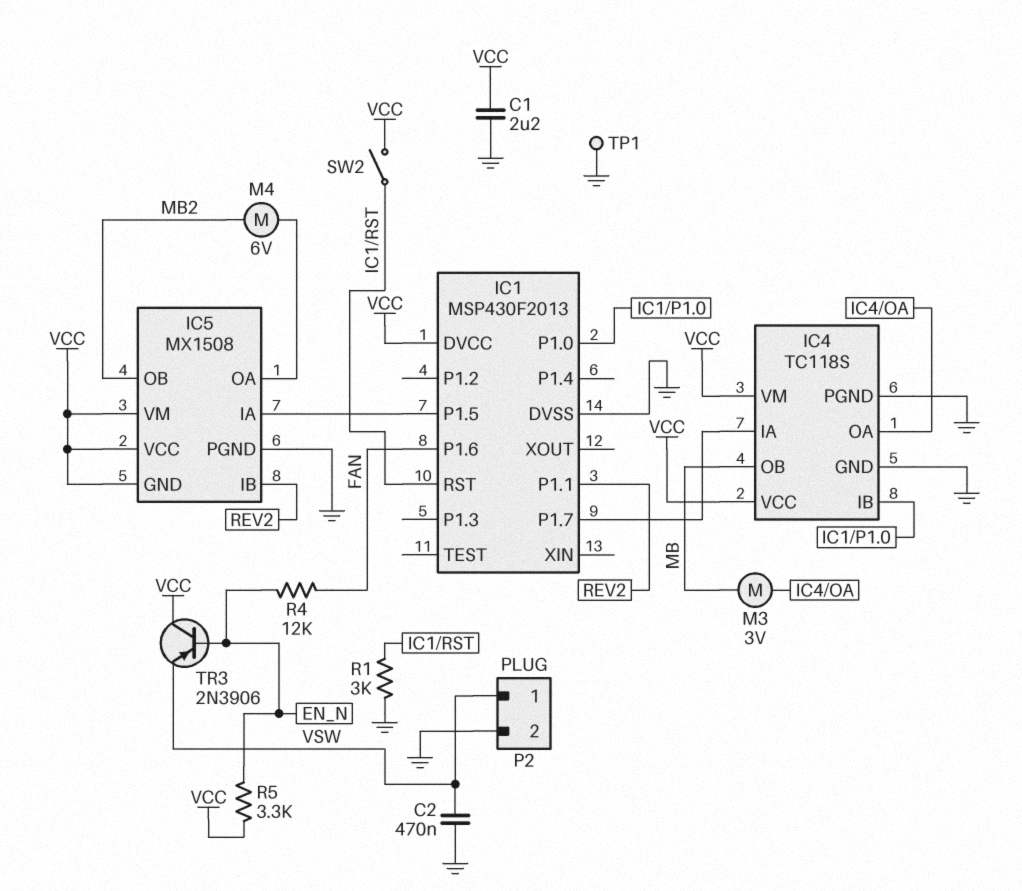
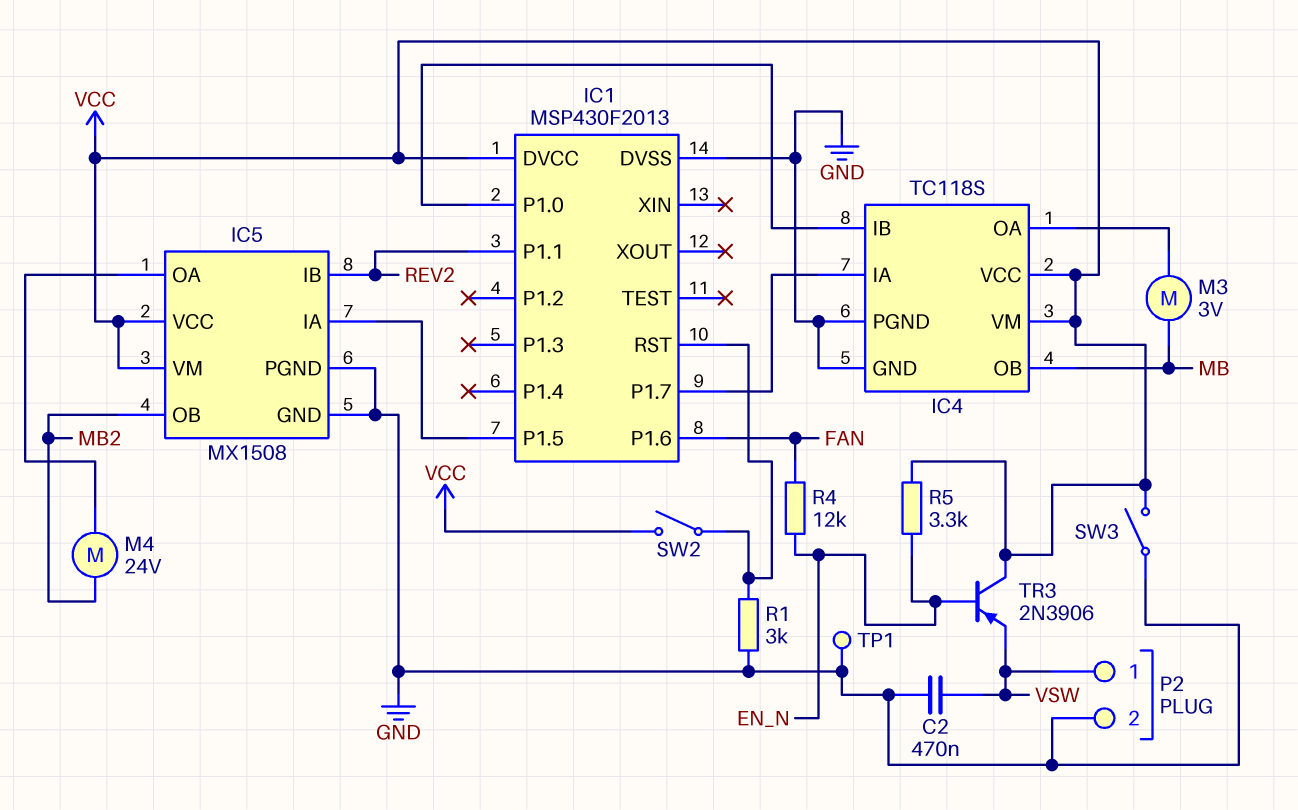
C1: 2.2uF (GND, VCC) -> none
IC5 pin GND: VCC -> GND
M4: motor 6V (IC5/OA, MB2) -> motor 24V (IC5/OA, MB2)
SW3: none -> switch (GND, VCC)

